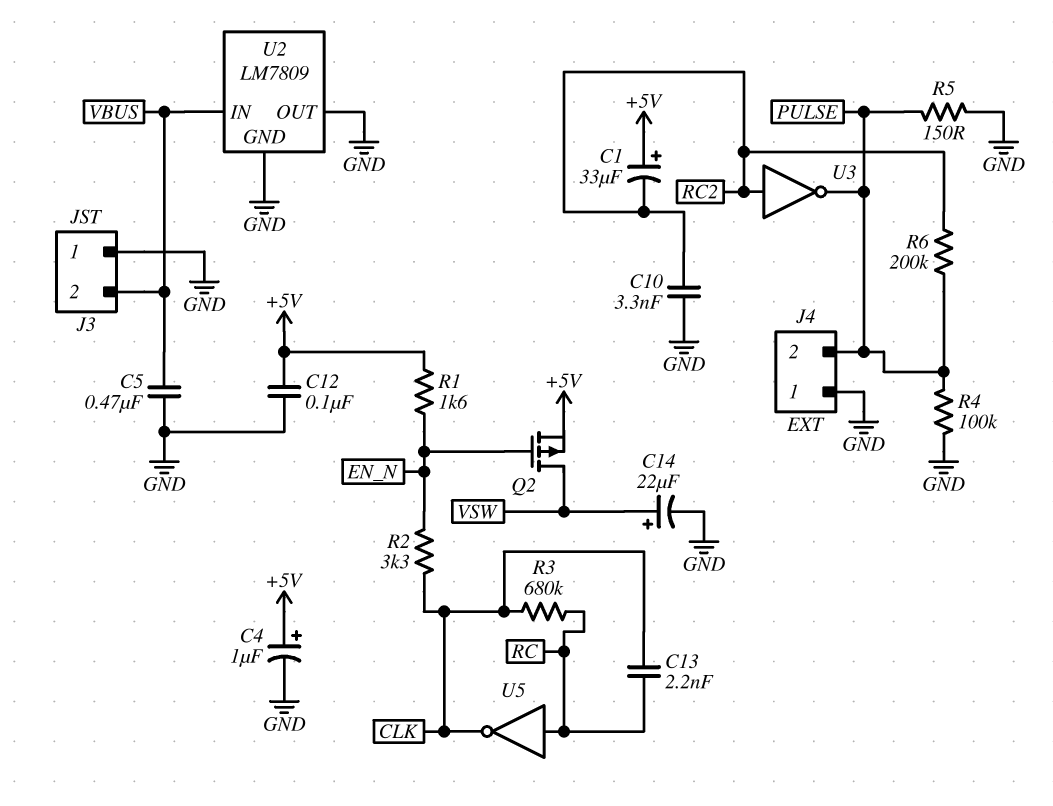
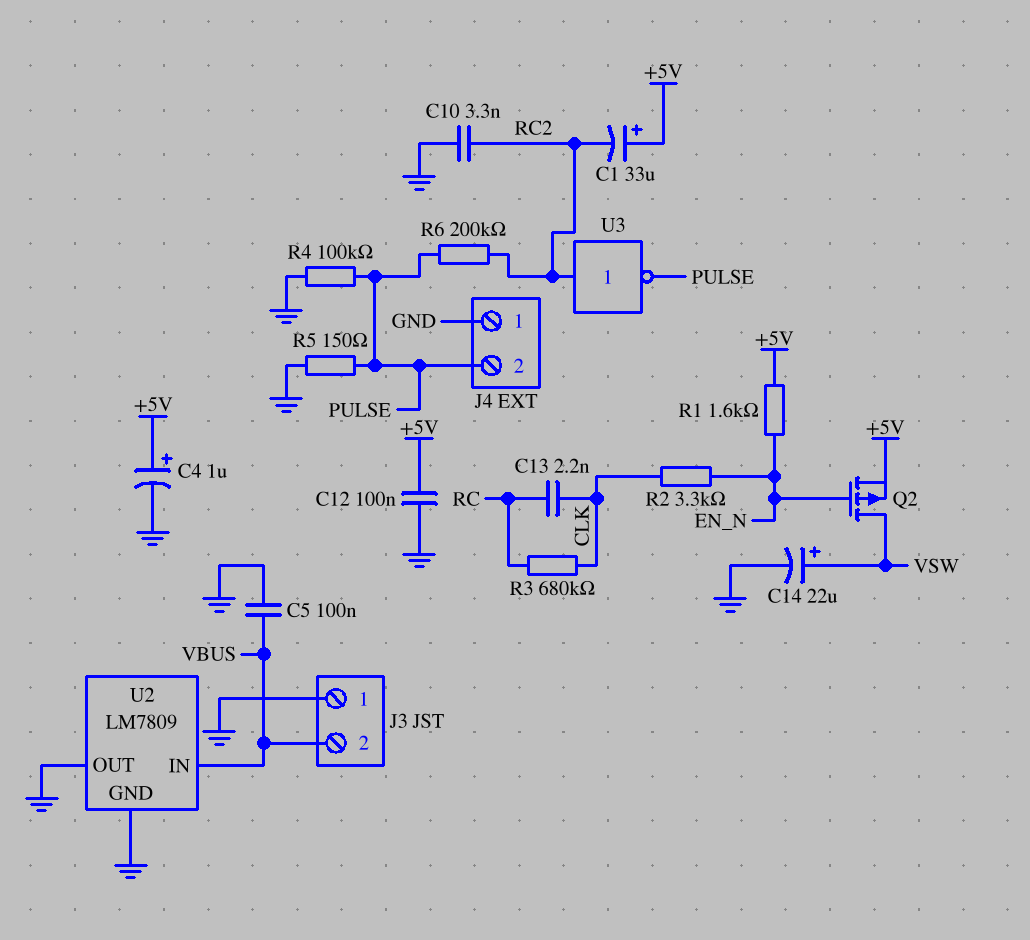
C5: 470nF (GND, VBUS) -> 100nF (GND, VBUS)
U5: NOT (in RC, out CLK) -> none

